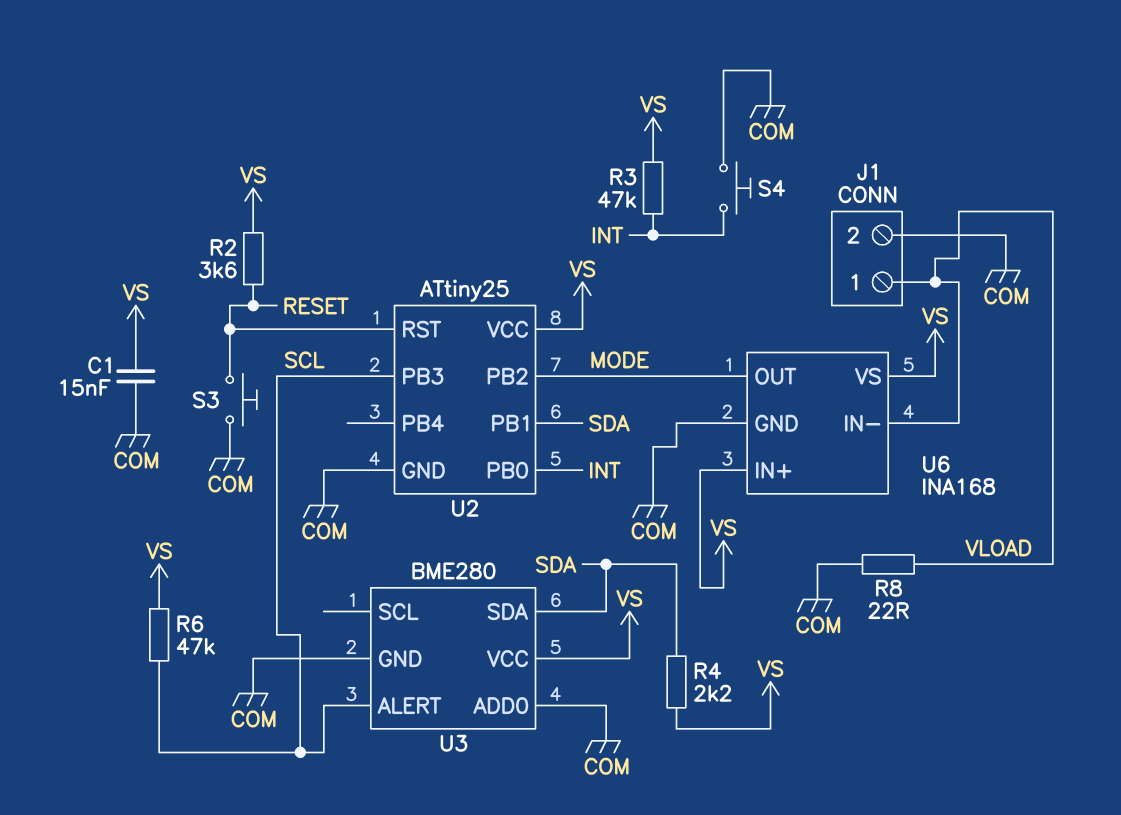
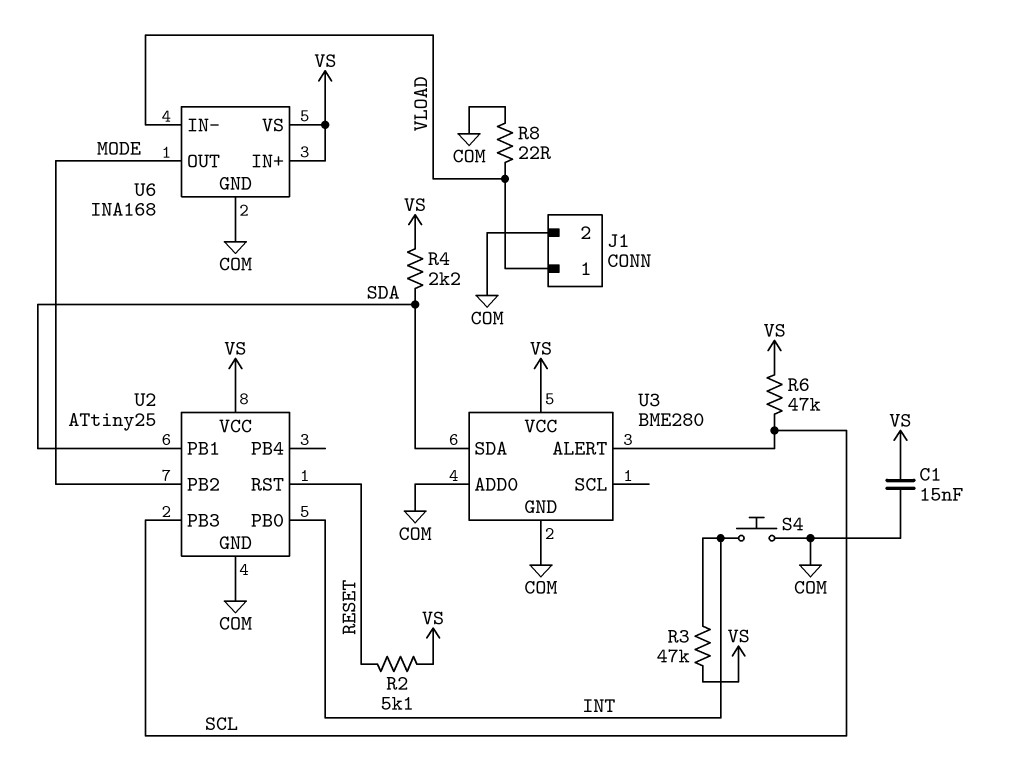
R2: 3.6k (RESET, VS) -> 5.1k (RESET, VS)
S3: button (COM, RESET) -> none

